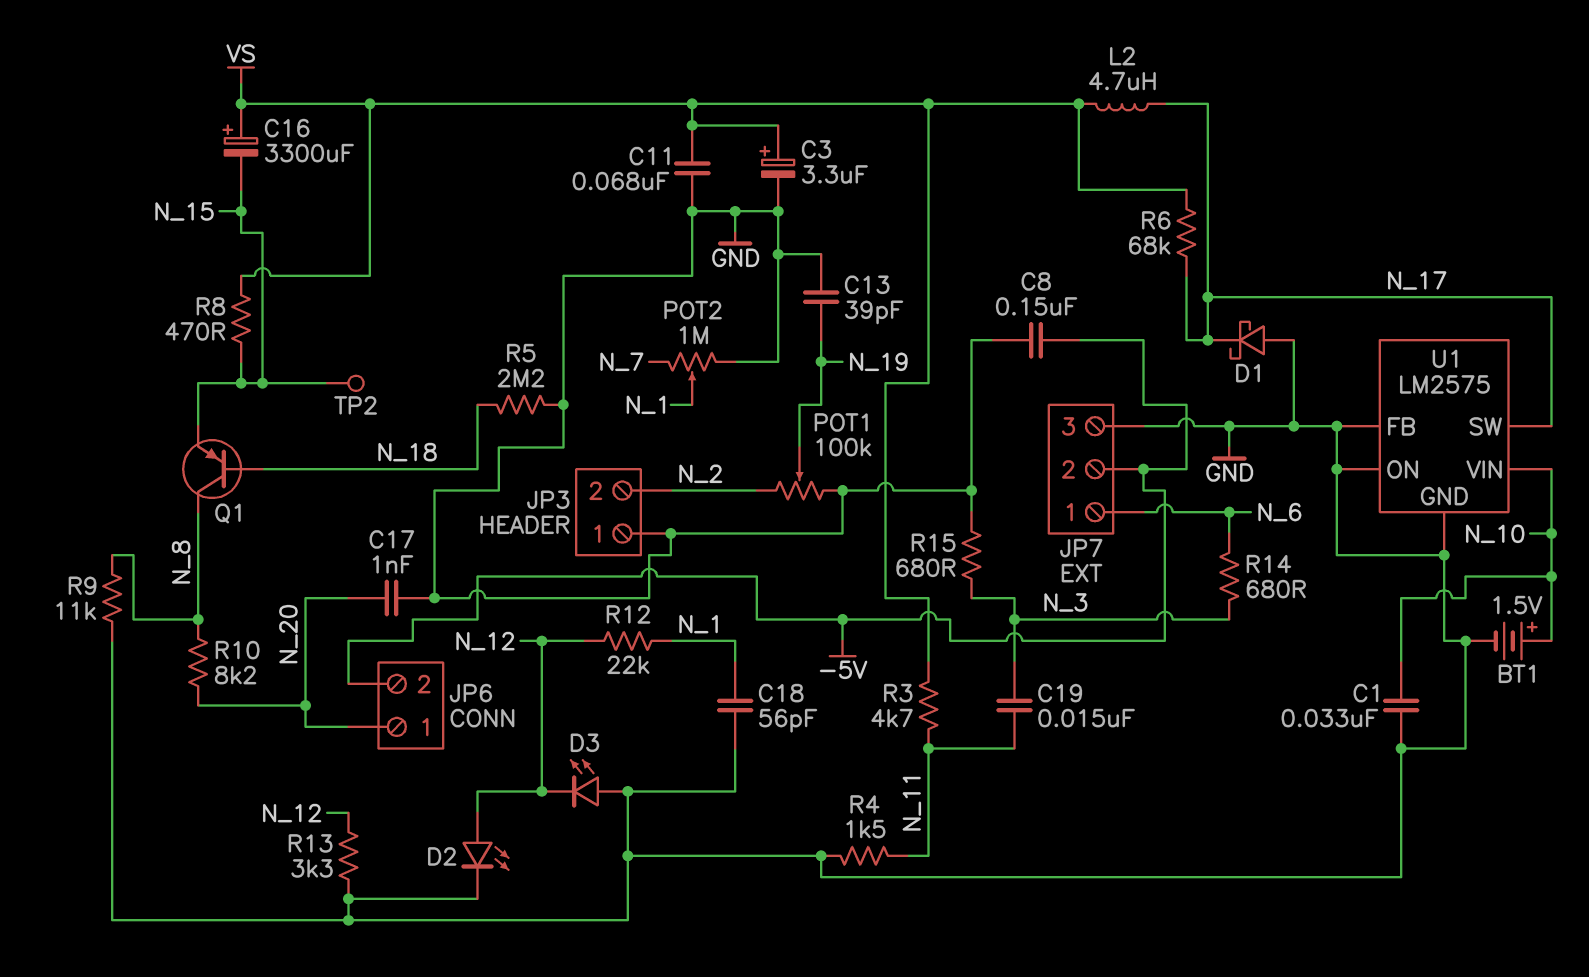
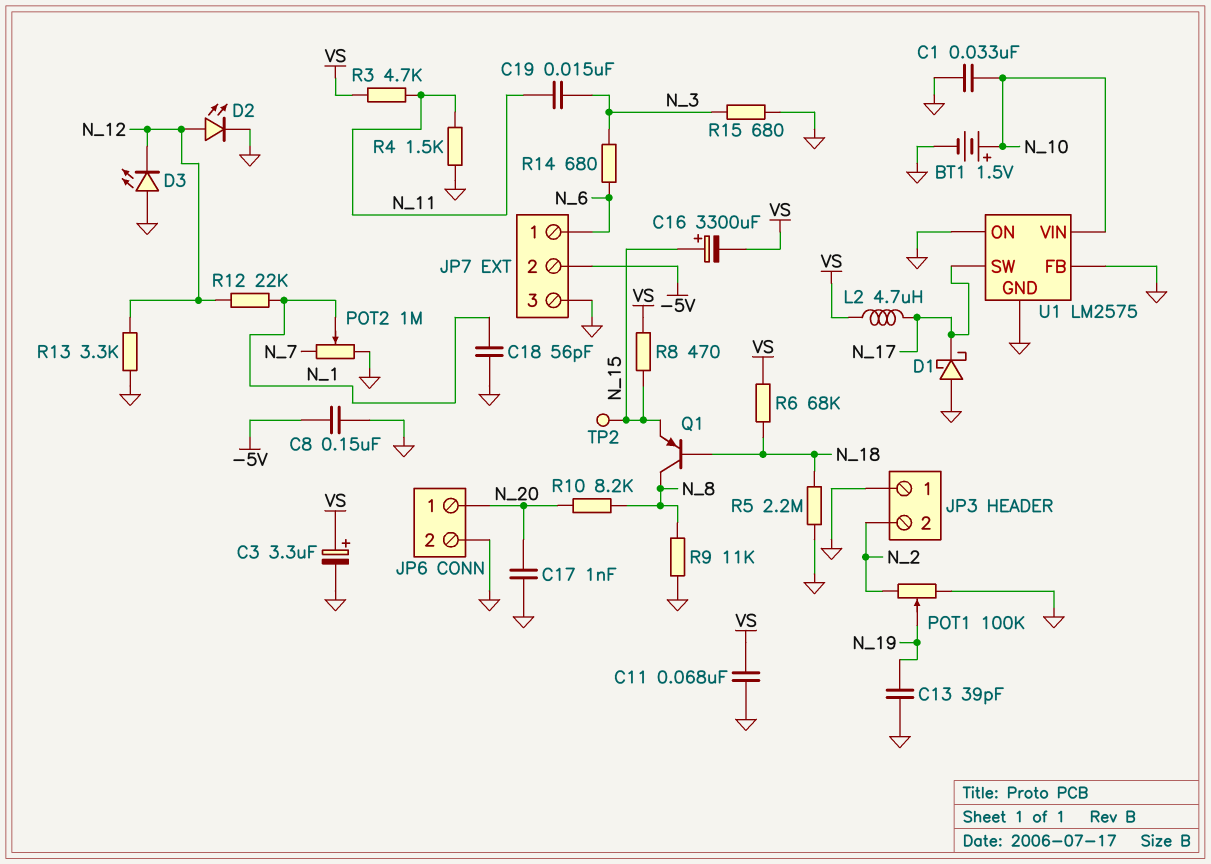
C16: 3300uF (plus VS, minus N_15) -> 3300uF (plus N_15, minus VS)
JP6 pin 2: -5V -> GND
R6: 68k (N_17, VS) -> 68k (N_18, VS)

